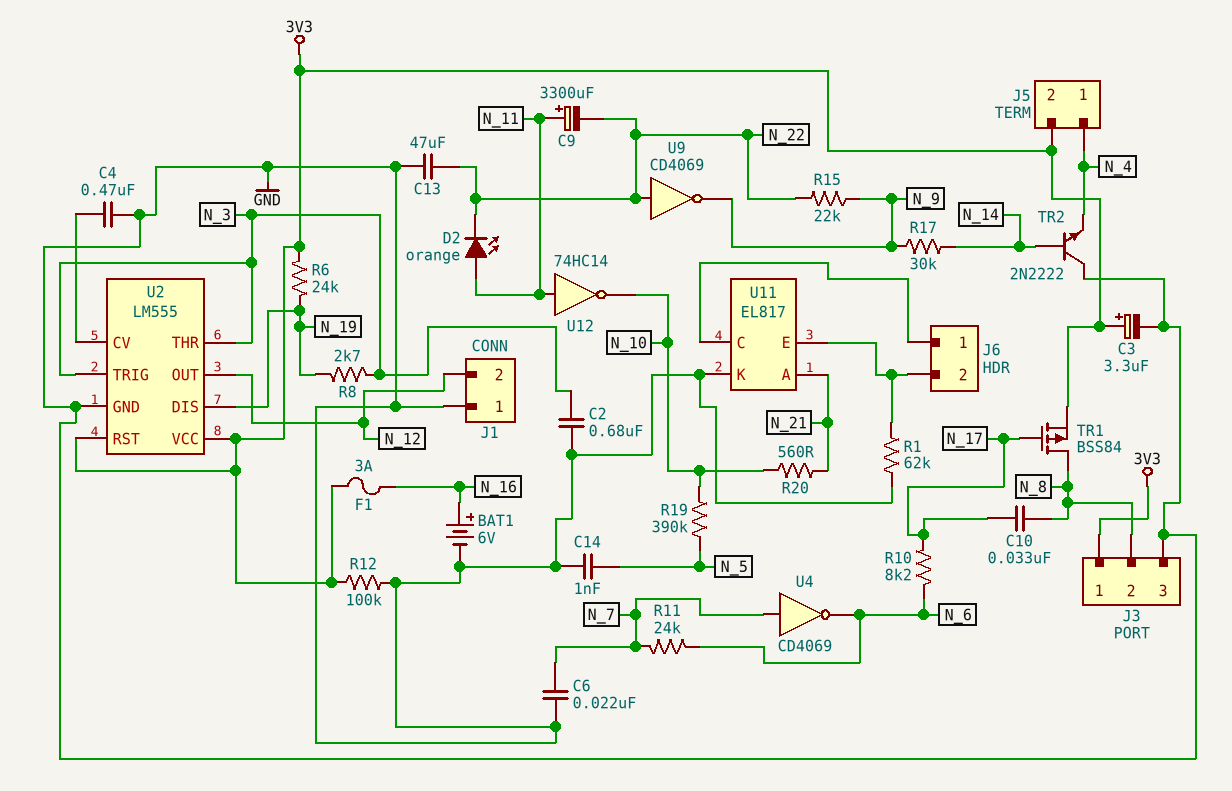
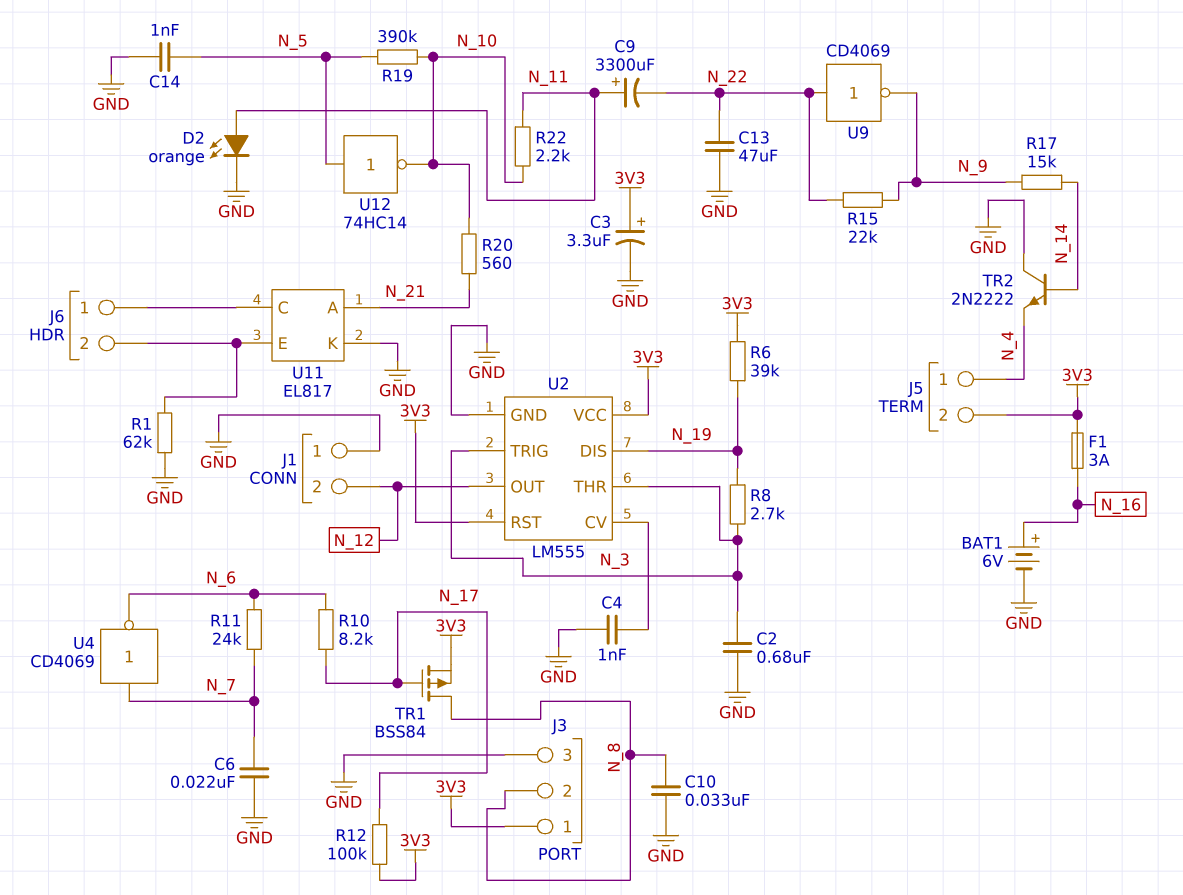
C4: 470nF (GND, U2/CV) -> 1nF (GND, U2/CV)
C10: 33nF (N_8, N_17) -> 33nF (GND, N_8)
D2: LED orange (A N_11, K N_22) -> LED orange (A N_11, K GND)
R6: 24k (3V3, N_19) -> 39k (3V3, N_19)
R12: 100k (3V3, GND) -> 100k (3V3, N_17)
R17: 30k (N_9, N_14) -> 15k (N_9, N_14)
R22: none -> 2.2k (N_10, N_11)
U12: NOT 74HC14 (in N_11, out N_10) -> NOT 74HC14 (in N_5, out N_10)

